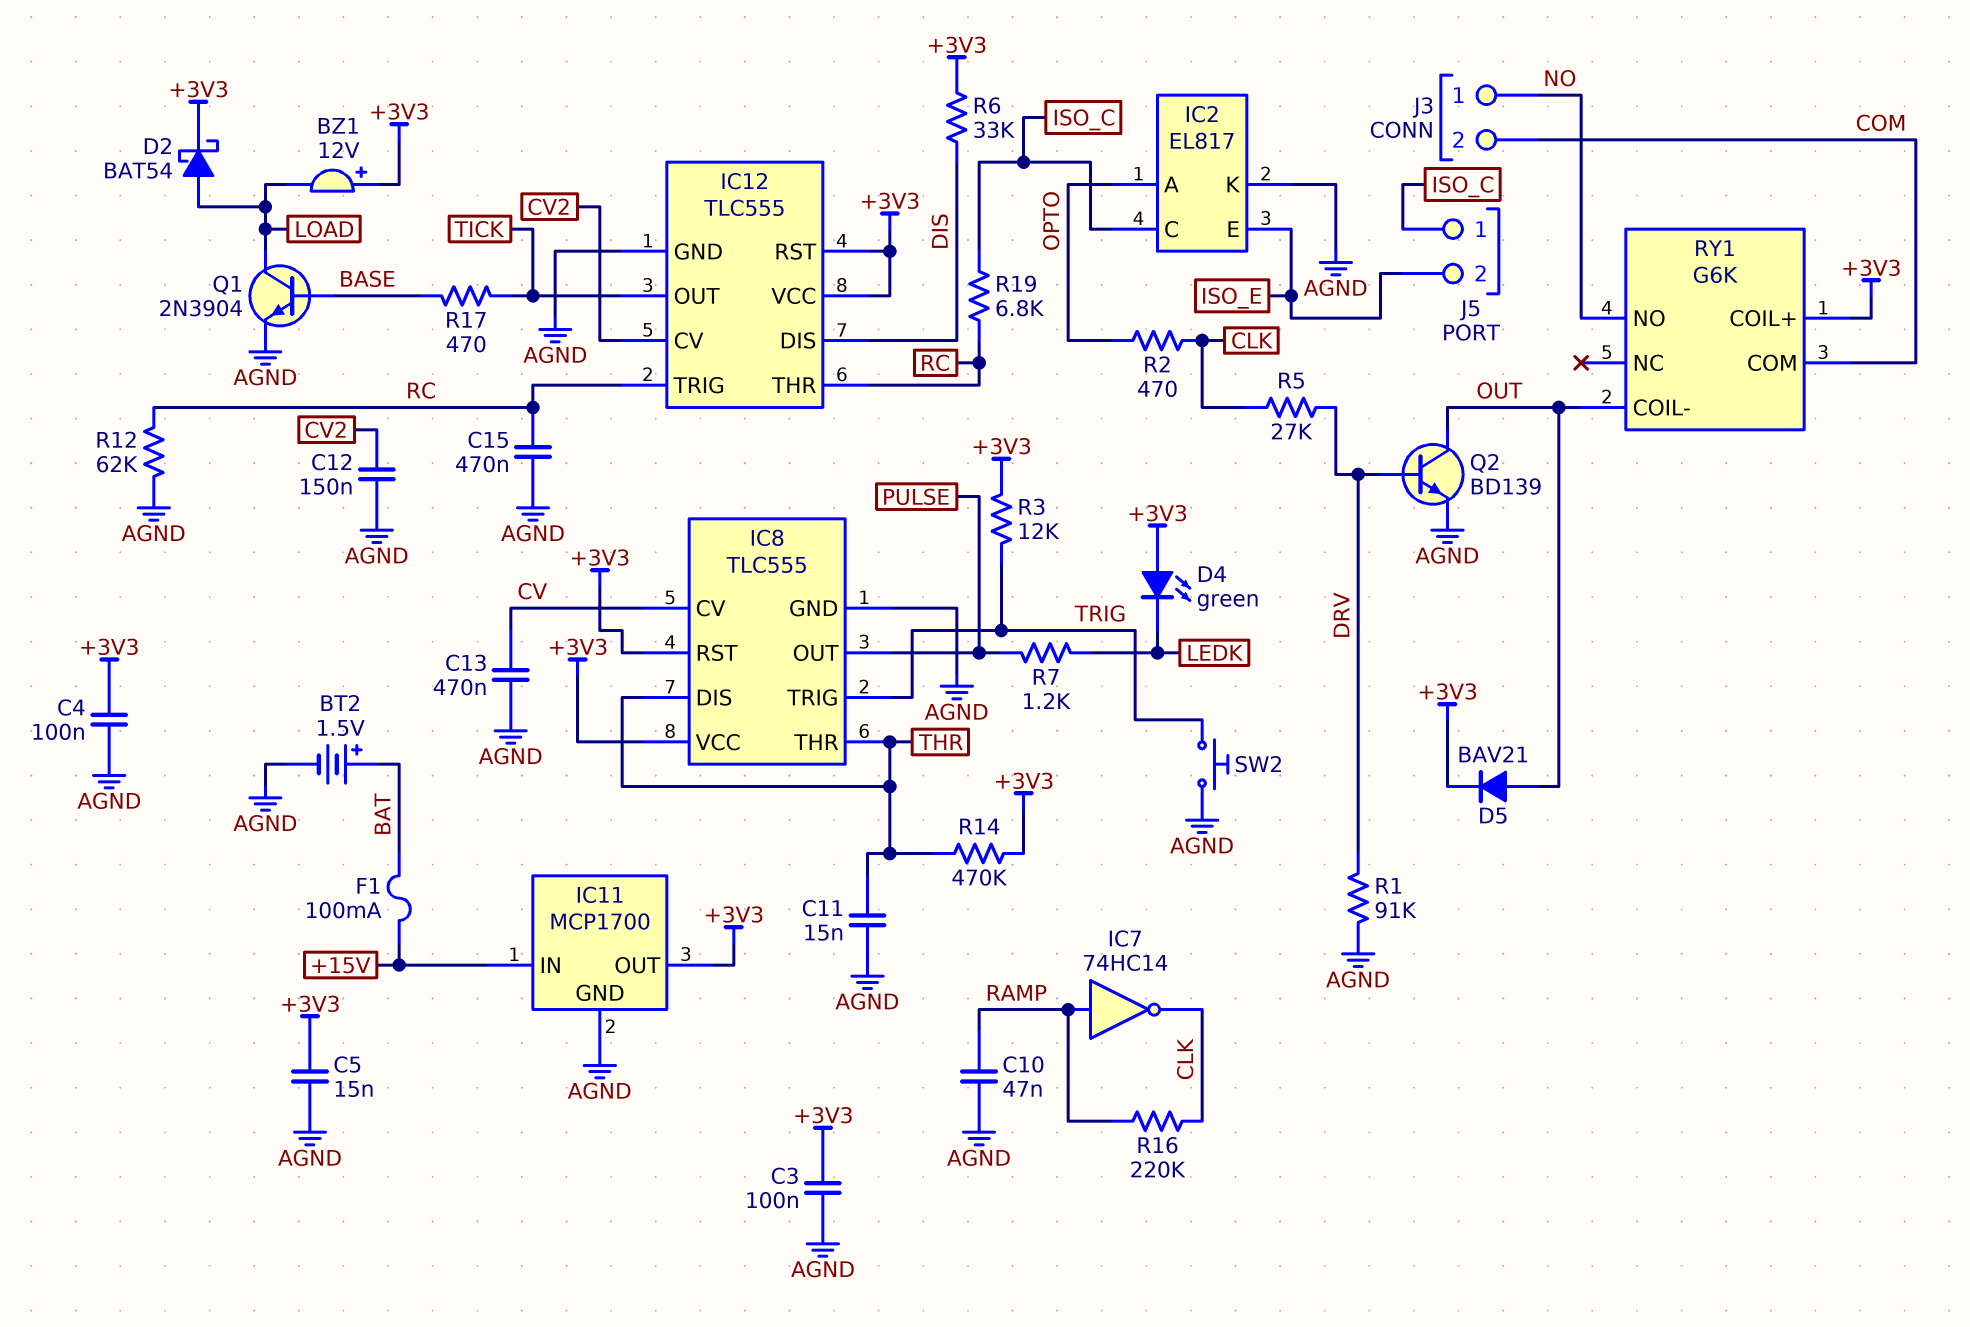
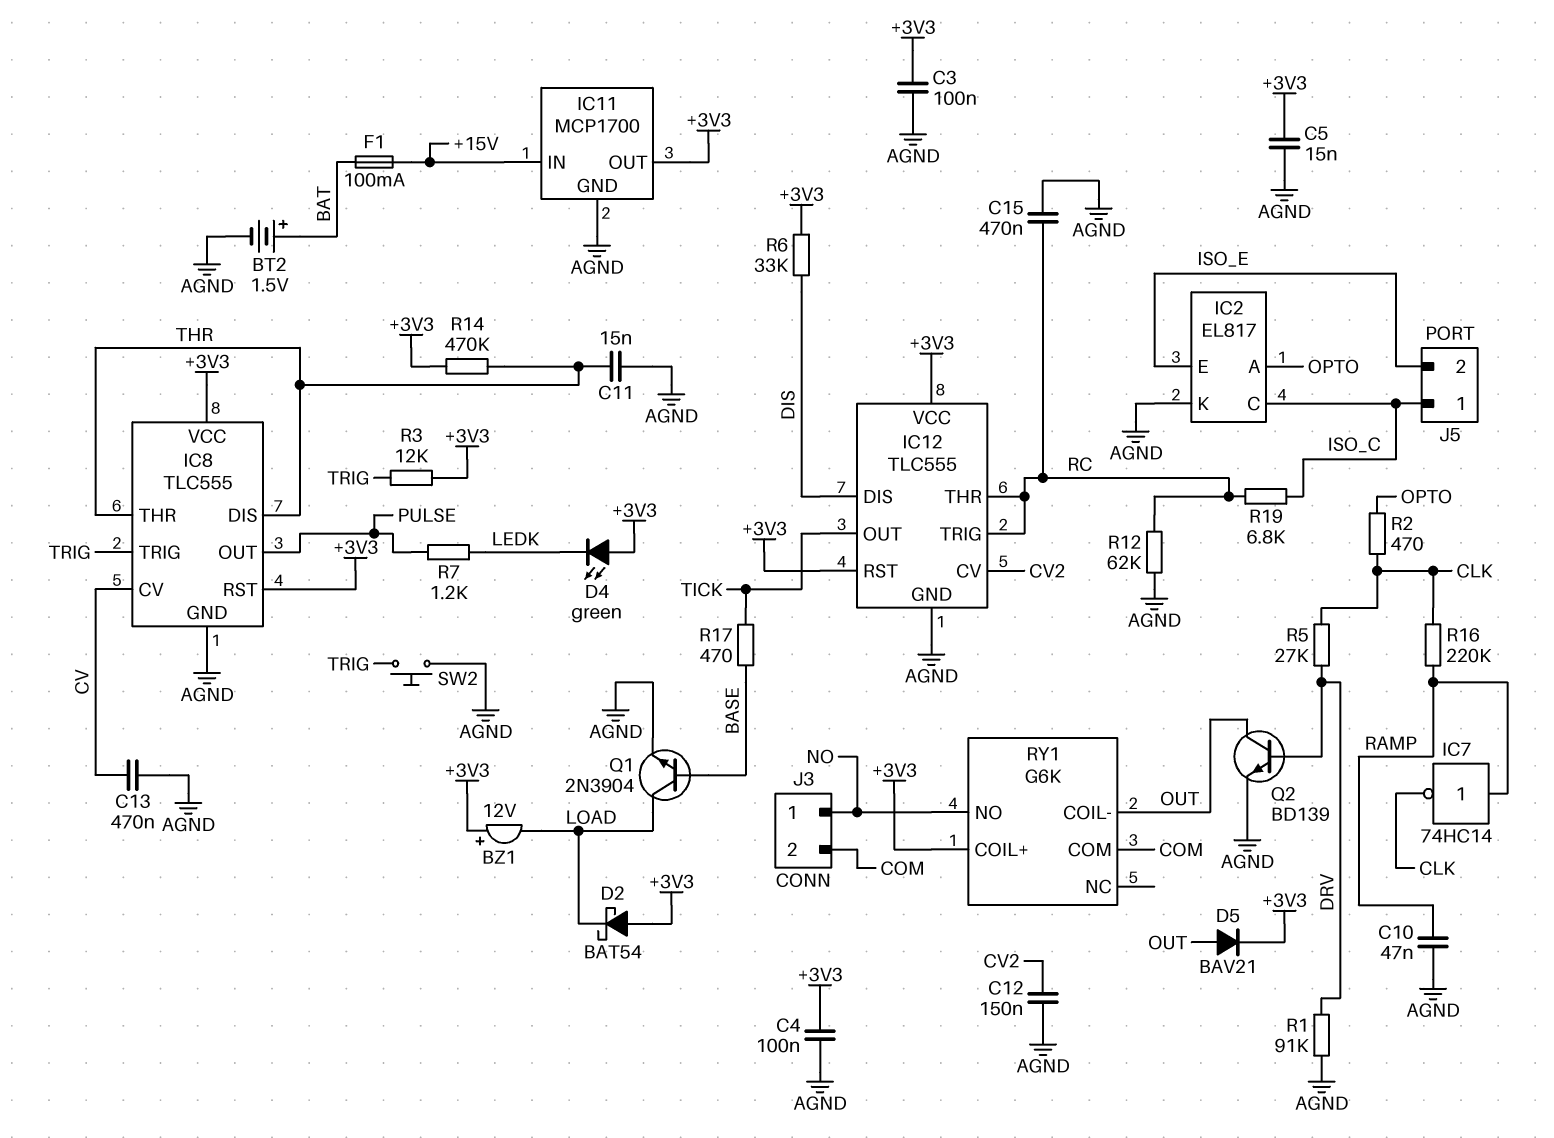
D2: schottky BAT54 (A LOAD, K +3V3) -> schottky BAT54 (A +3V3, K LOAD)

